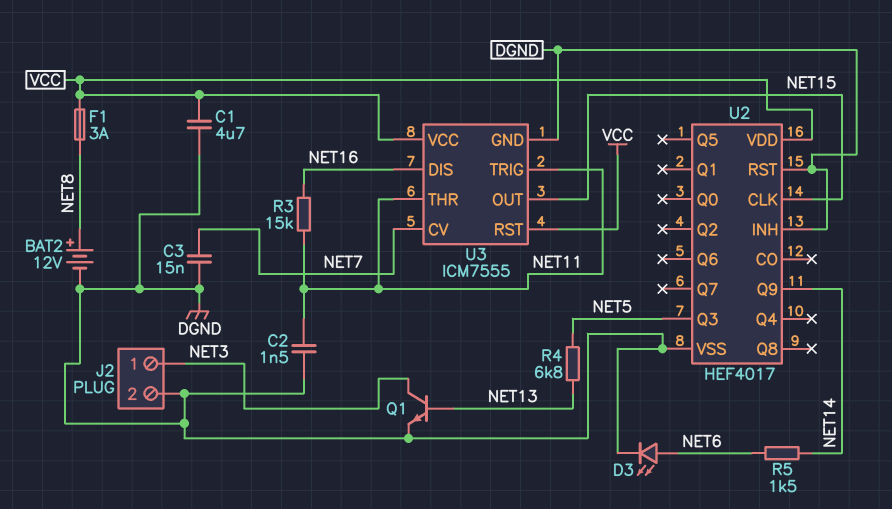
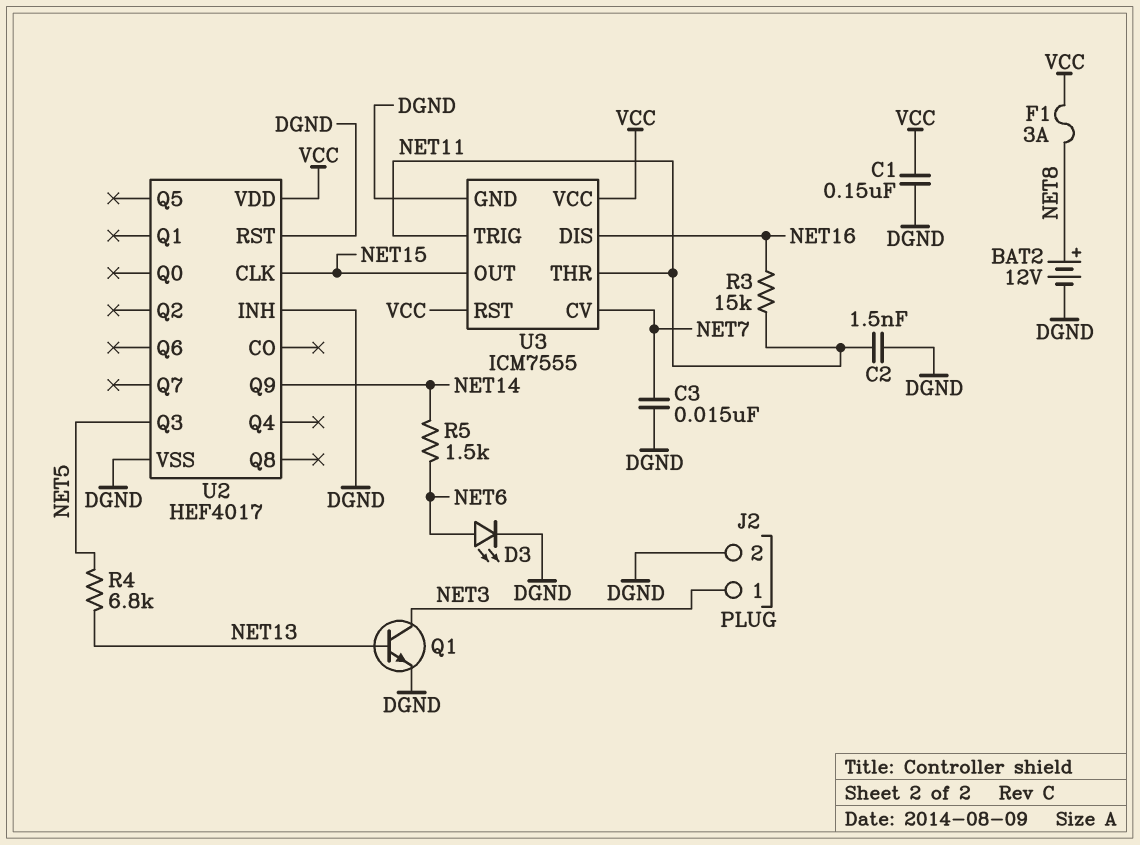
C1: 4.7uF (DGND, VCC) -> 150nF (DGND, VCC)

